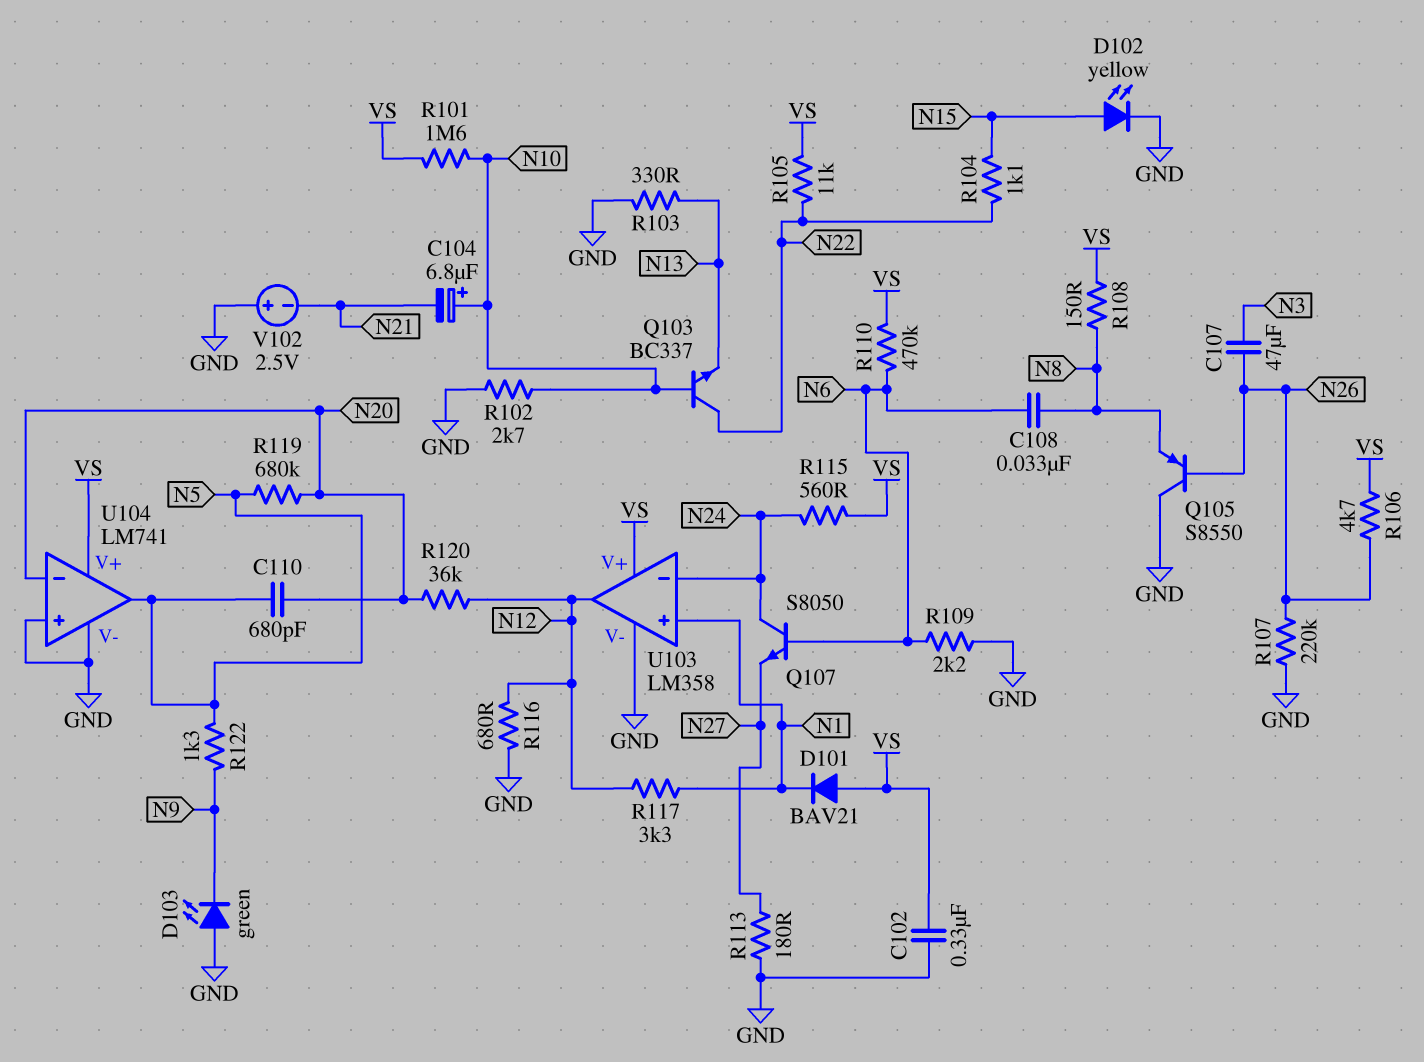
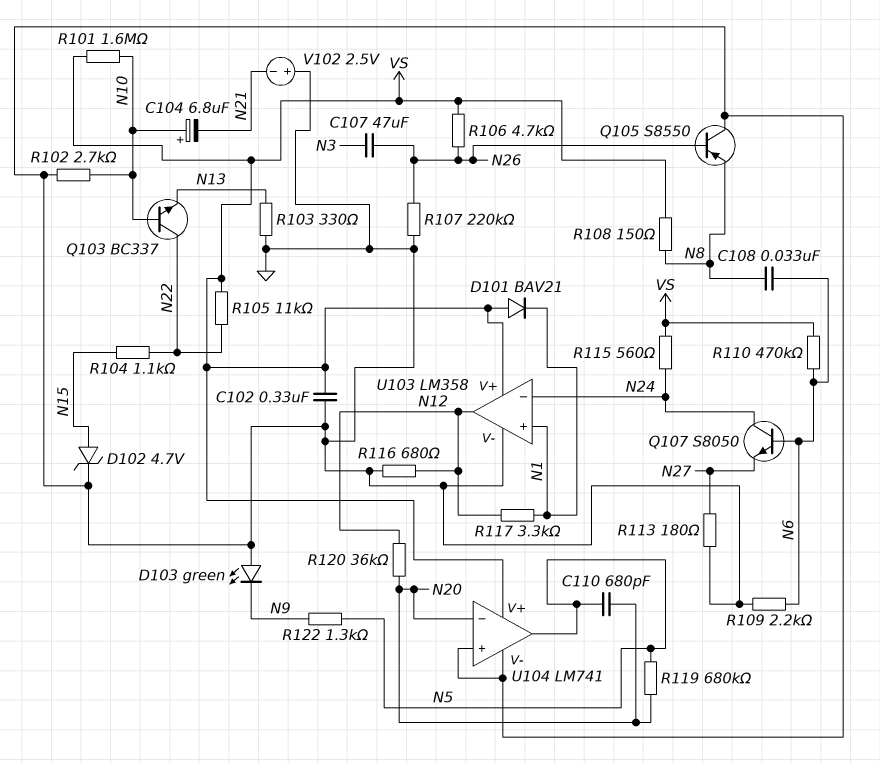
D102: LED yellow (A N15, K GND) -> zener 4.7V (A N15, K GND)

